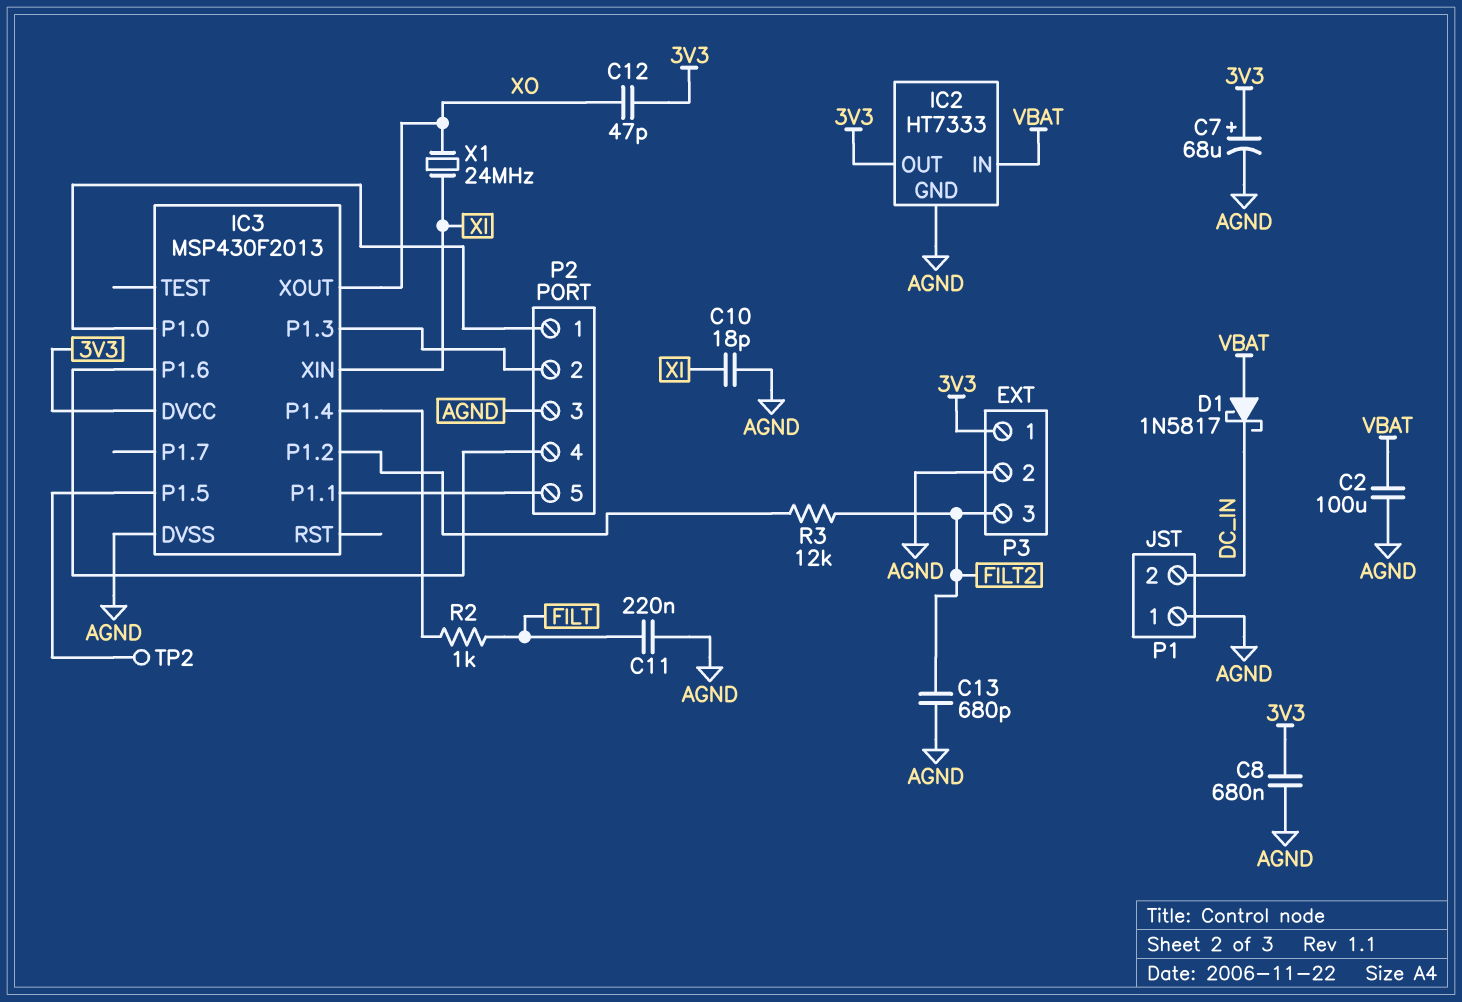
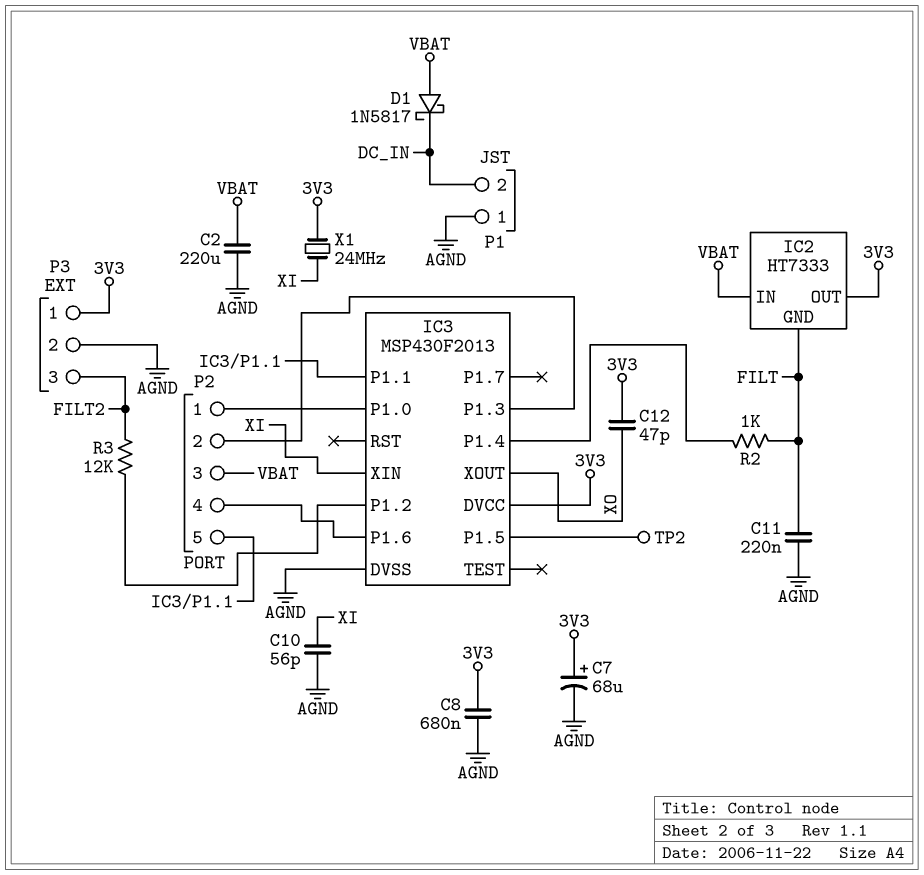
C2: 100uF (AGND, VBAT) -> 220uF (AGND, VBAT)
C10: 18pF (AGND, XI) -> 56pF (AGND, XI)
C13: 680pF (AGND, FILT2) -> none
IC2 pin GND: AGND -> FILT
P2 pin 3: AGND -> VBAT
X1: 24MHz (XI, XO) -> 24MHz (3V3, XI)

